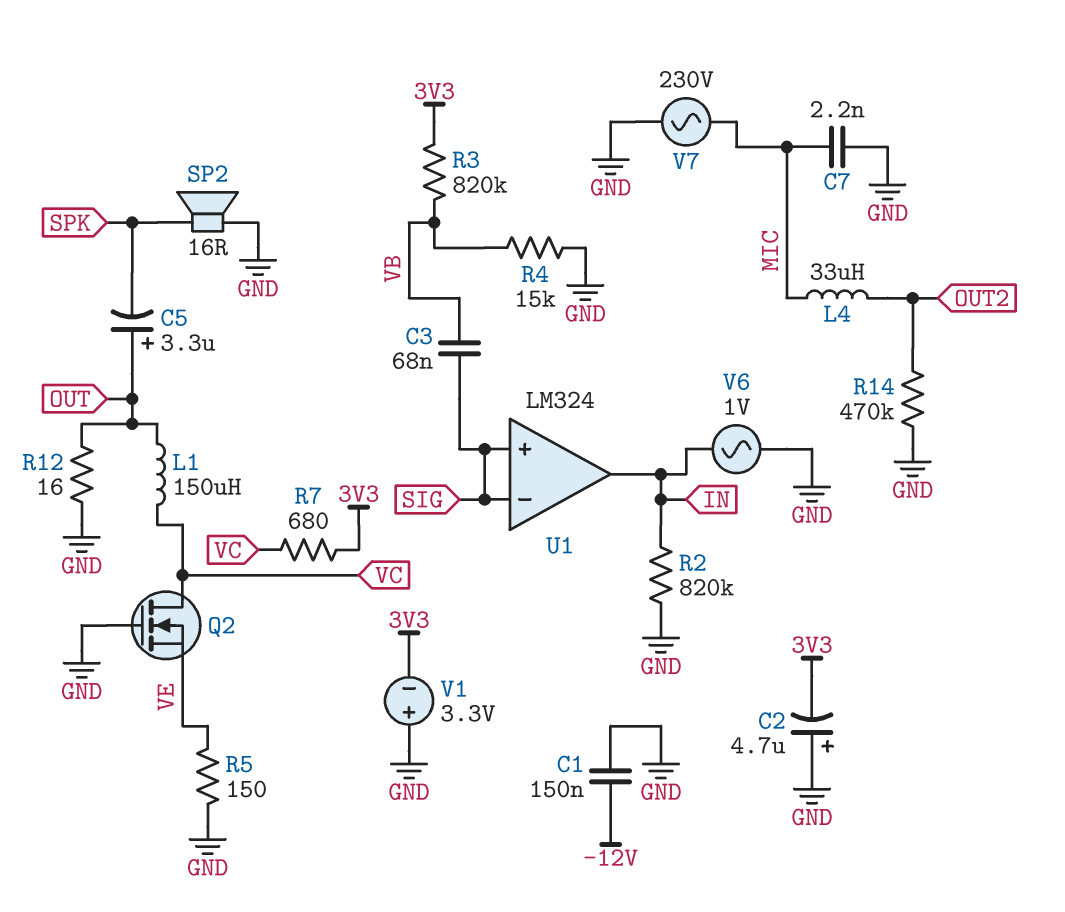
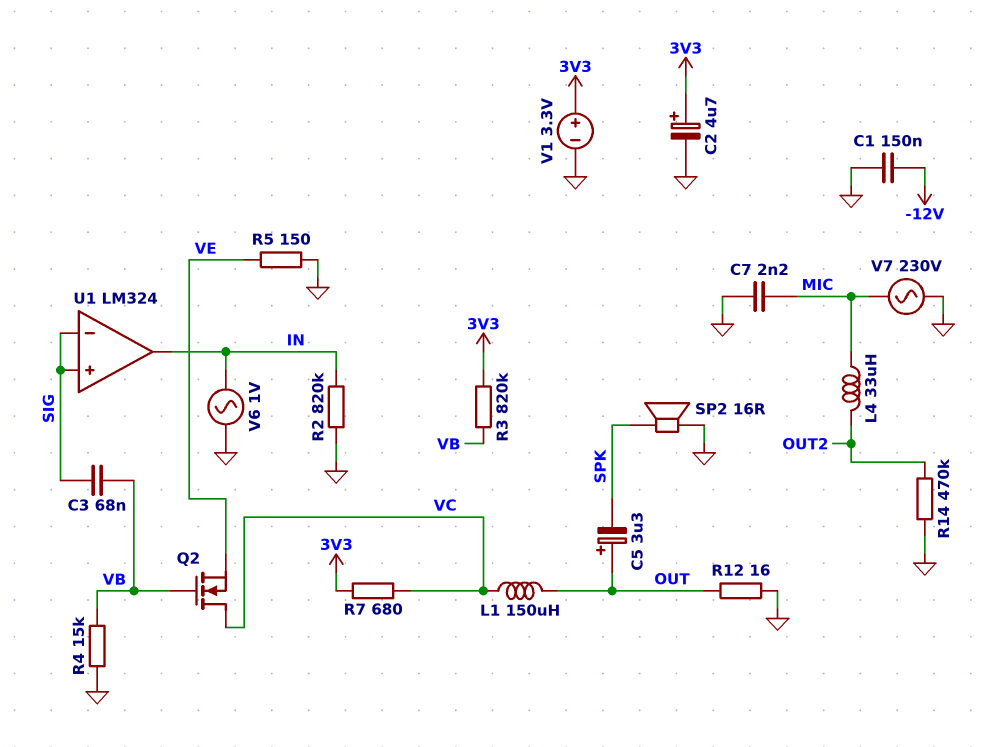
C2: 4.7uF (plus GND, minus 3V3) -> 4.7uF (plus 3V3, minus GND)
Q2: NMOS (G GND, D VC, S VE) -> NMOS (G VB, D VC, S VE)
V1: 3.3V (plus GND, minus 3V3) -> 3.3V (plus 3V3, minus GND)

